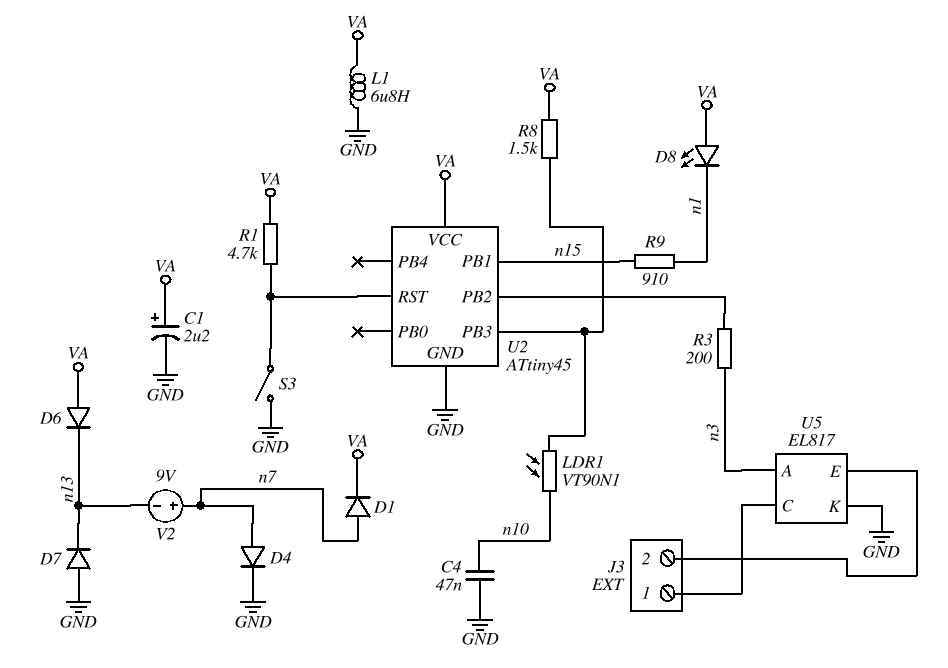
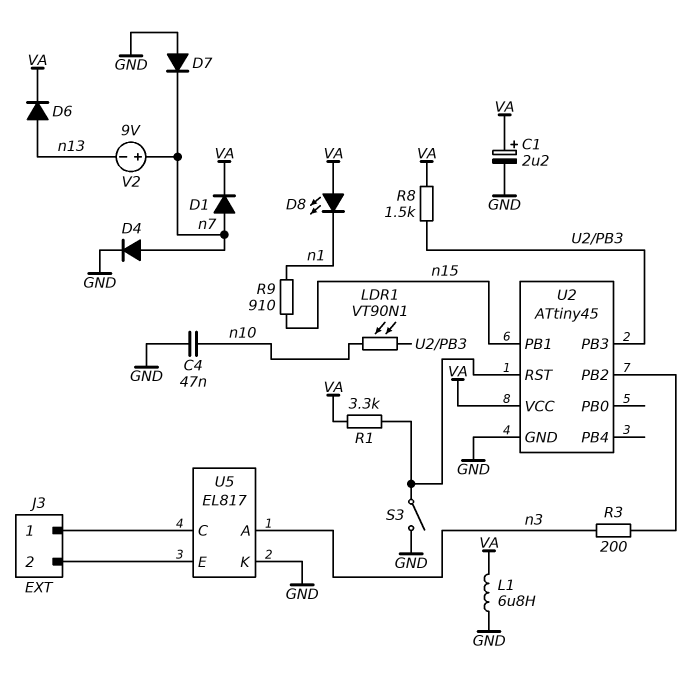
D6: diode (A VA, K n13) -> diode (A n13, K VA)
D7: diode (A GND, K n13) -> diode (A GND, K n7)
R1: 4.7k (U2/RST, VA) -> 3.3k (U2/RST, VA)

